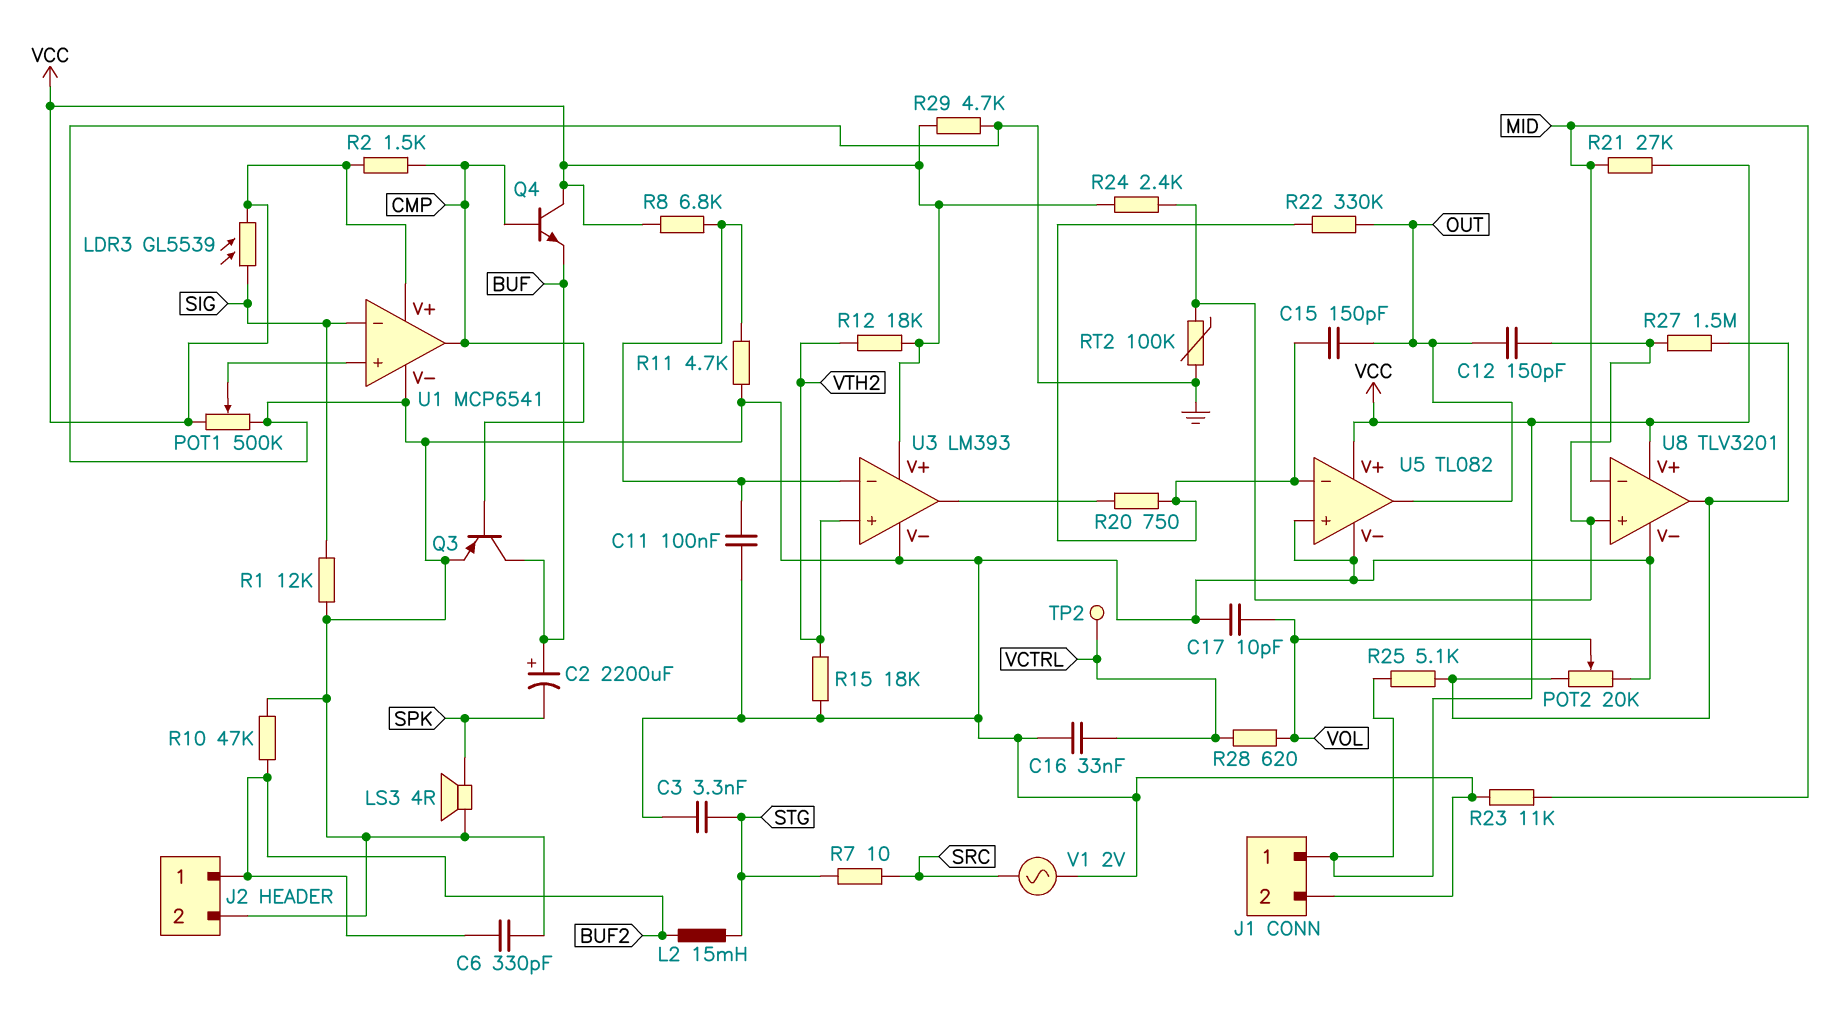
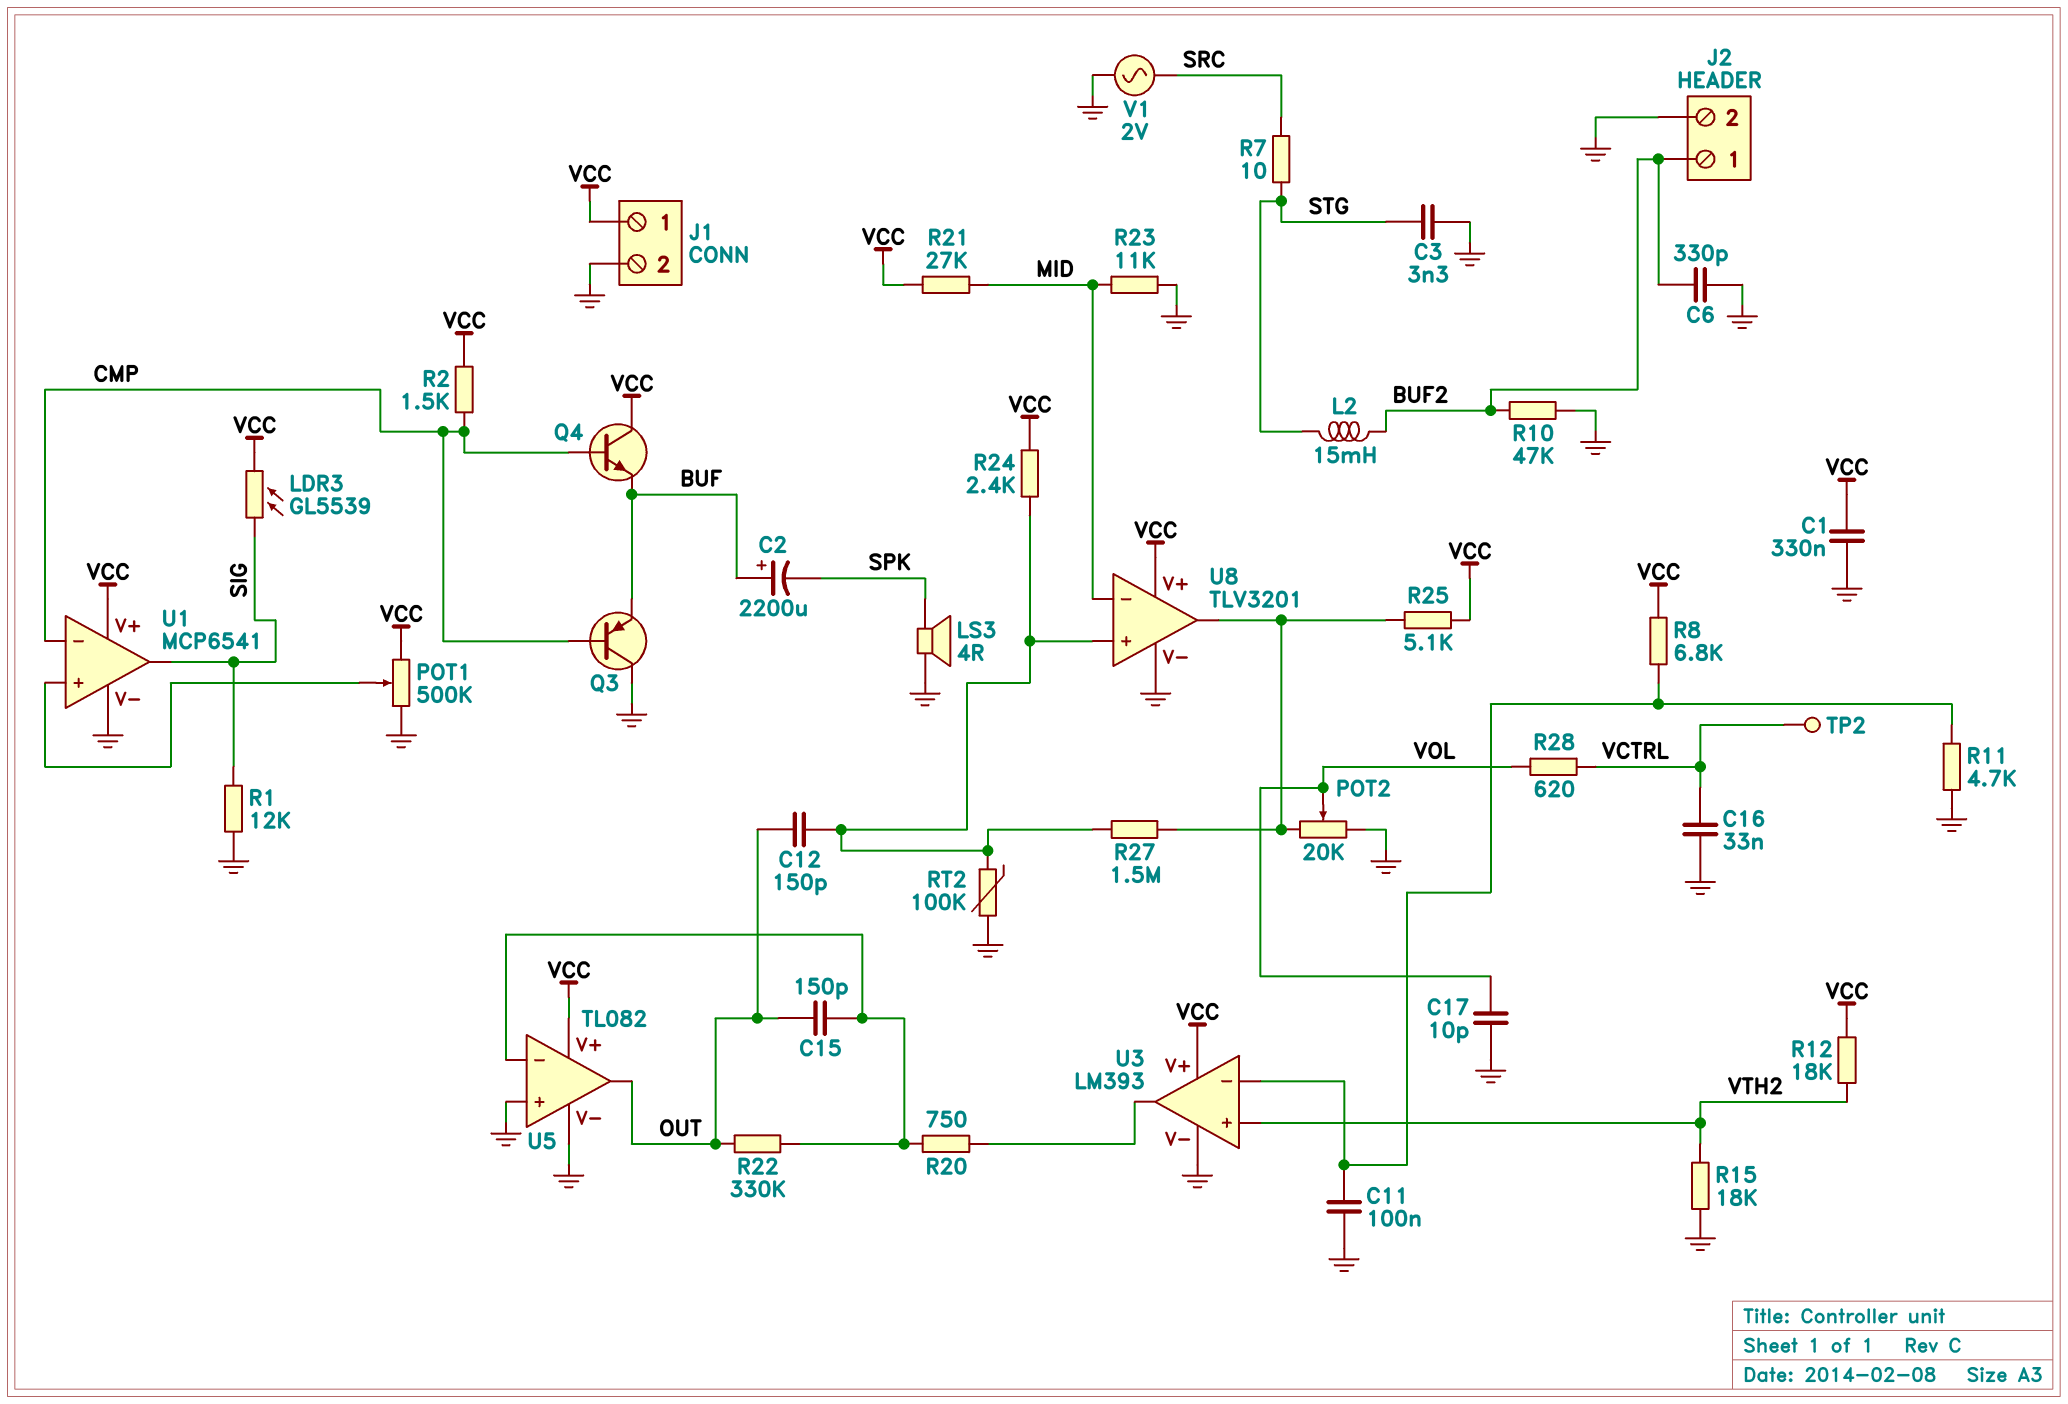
C1: none -> 330nF (GND, VCC)
Q3: PNP (B CMP, C BUF, E GND) -> PNP (B CMP, C GND, E BUF)
R29: 4.7k (GND, VCC) -> none
U1 pin in-: SIG -> CMP
U1 pin out: CMP -> SIG

